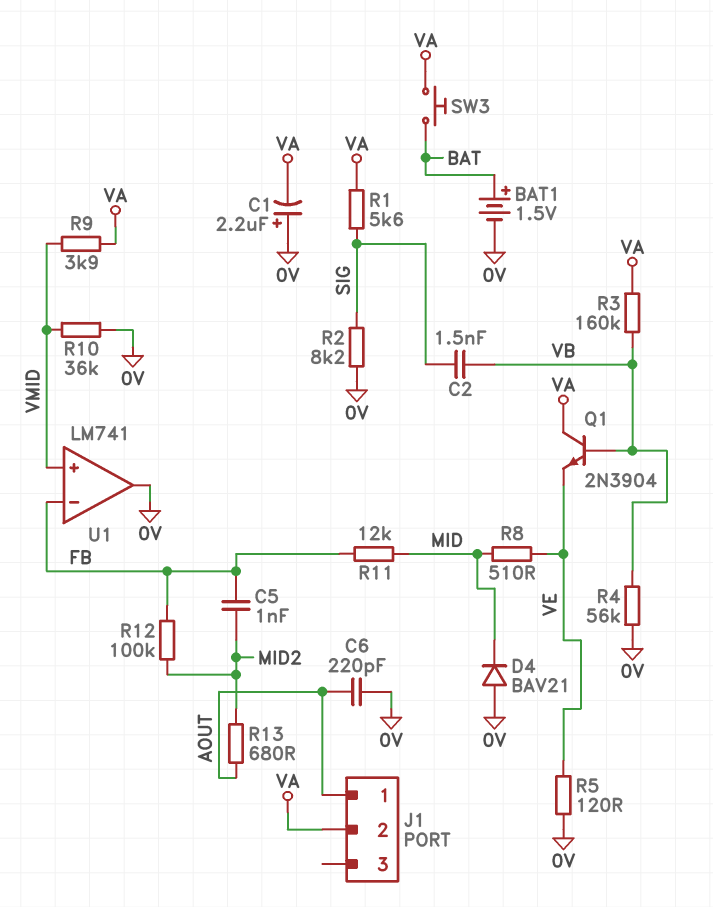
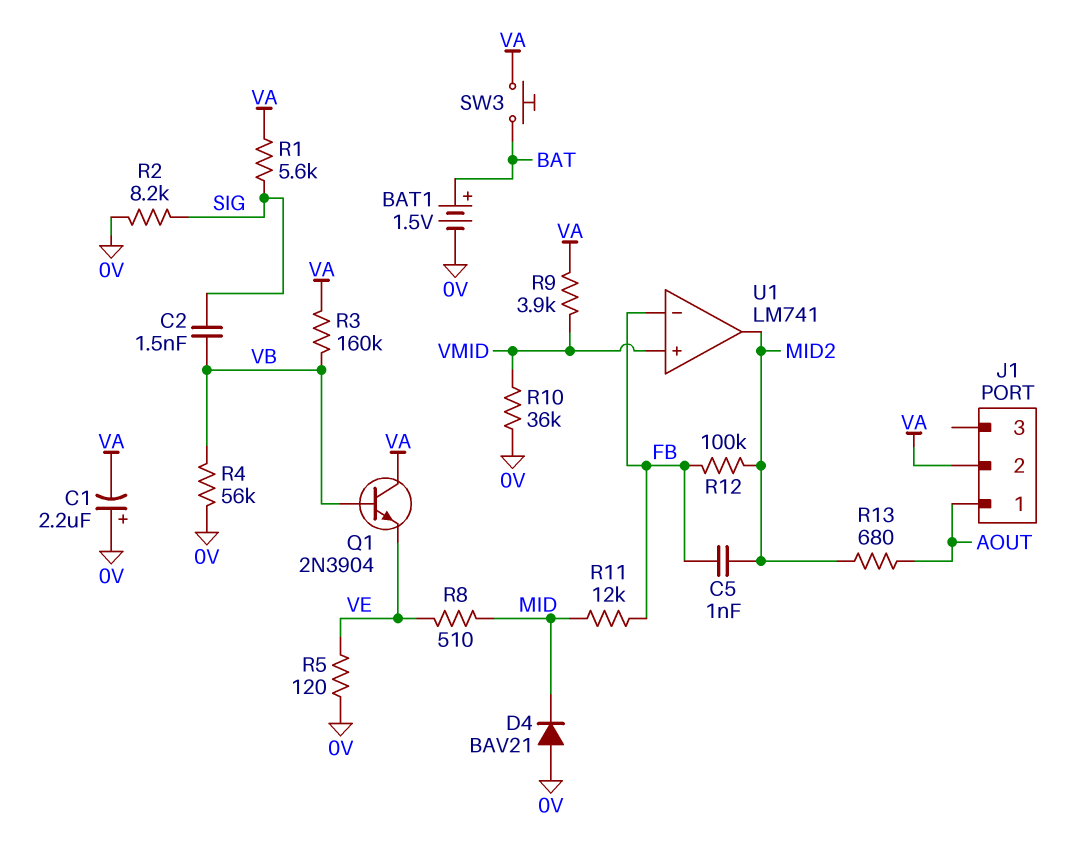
C6: 220pF (0V, AOUT) -> none
U1 pin out: 0V -> MID2

